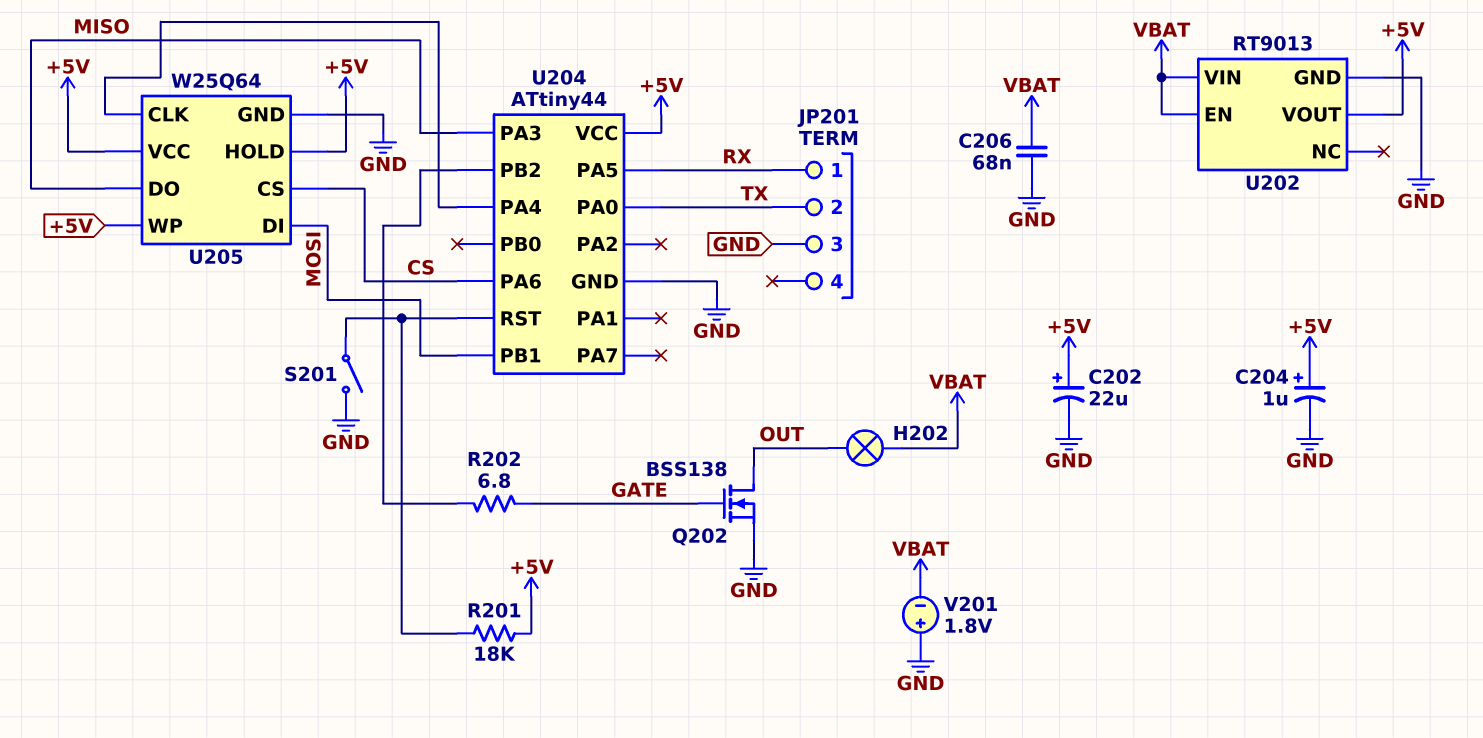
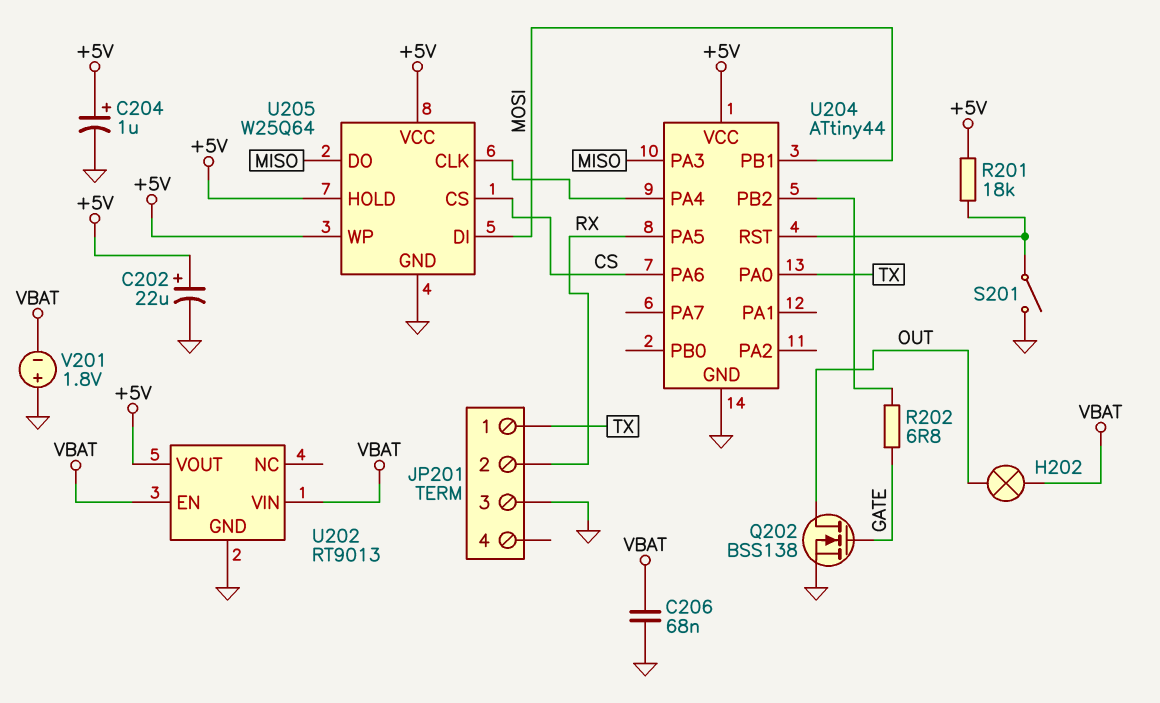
JP201 pin 1: RX -> TX
JP201 pin 2: TX -> RX

